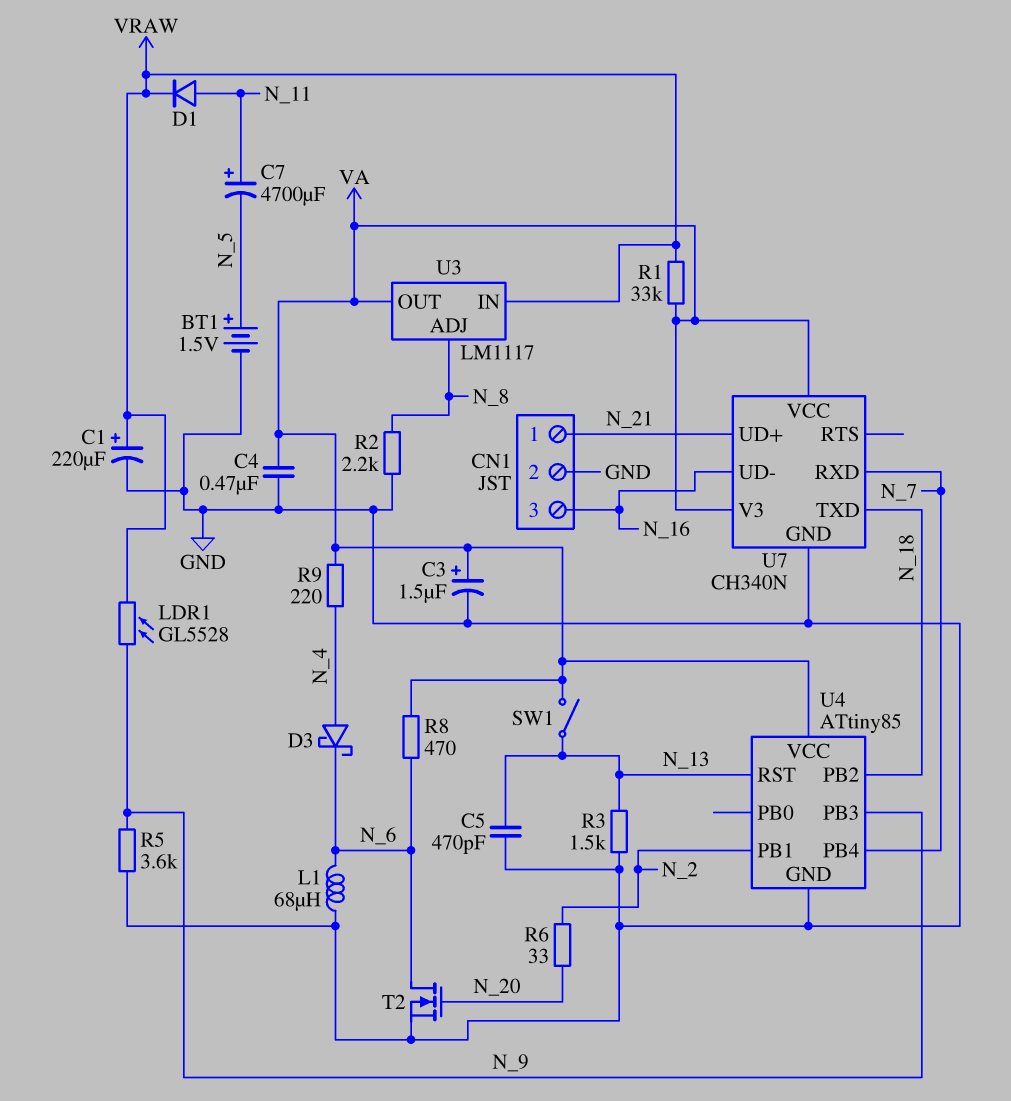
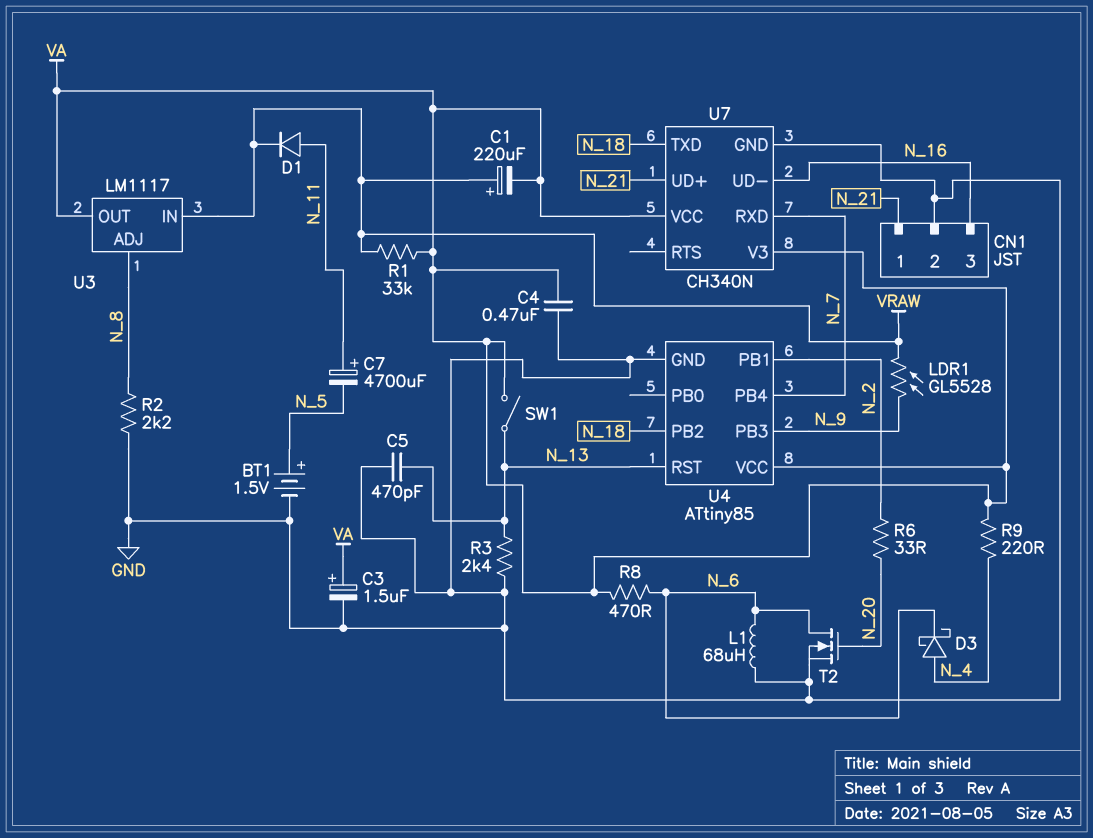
C1: 220uF (plus VRAW, minus GND) -> 220uF (plus VRAW, minus VA)
R3: 1.5k (GND, N_13) -> 2.4k (GND, N_13)
R5: 3.6k (GND, N_9) -> none

